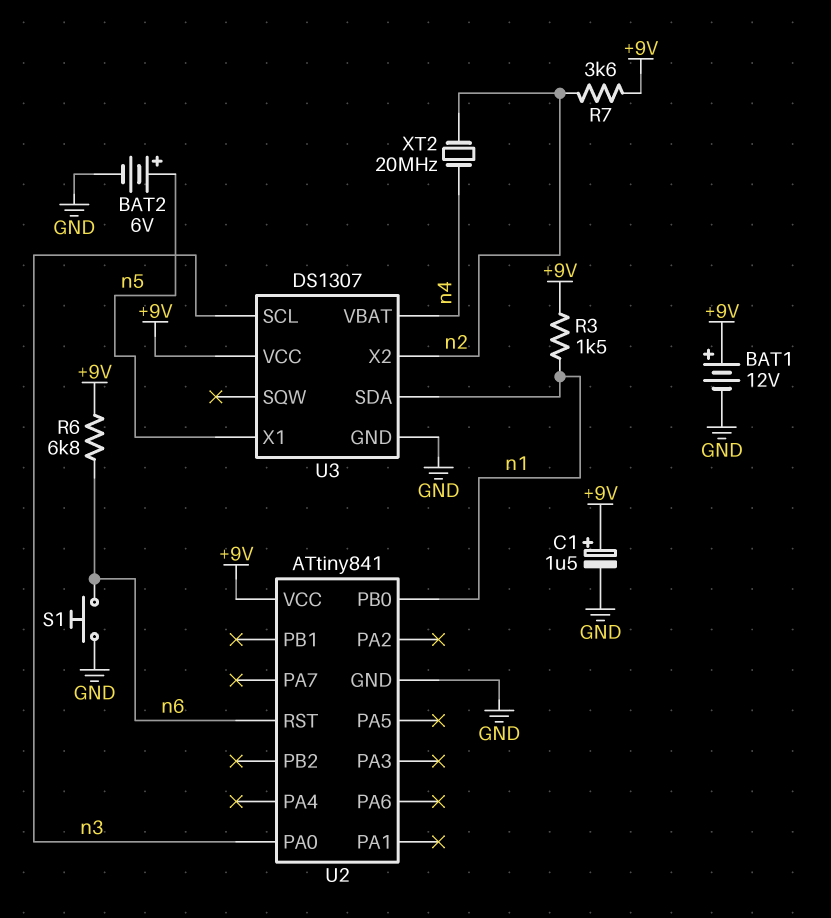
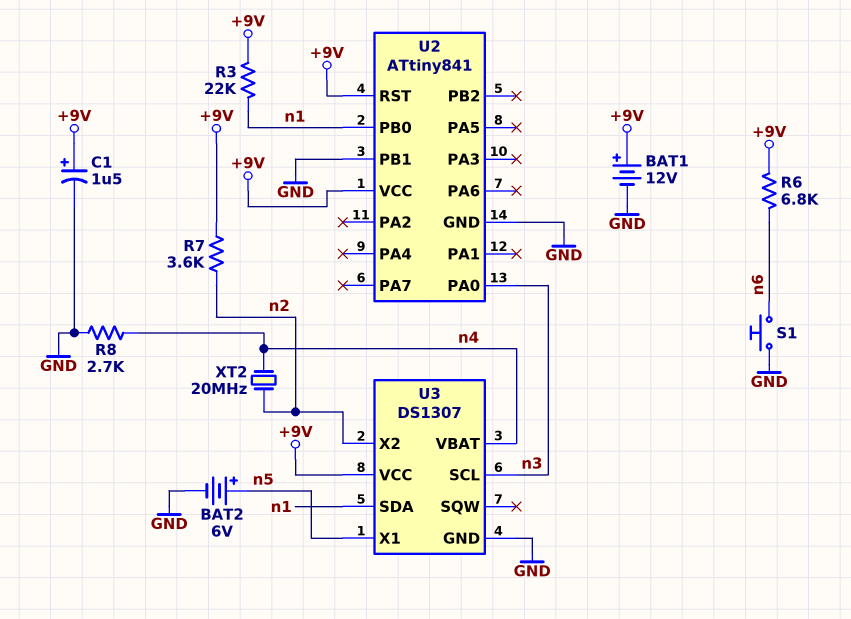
R3: 1.5k (+9V, n1) -> 22k (+9V, n1)
R8: none -> 2.7k (GND, n4)
U2 pin PB1: none -> GND
U2 pin RST: n6 -> +9V

